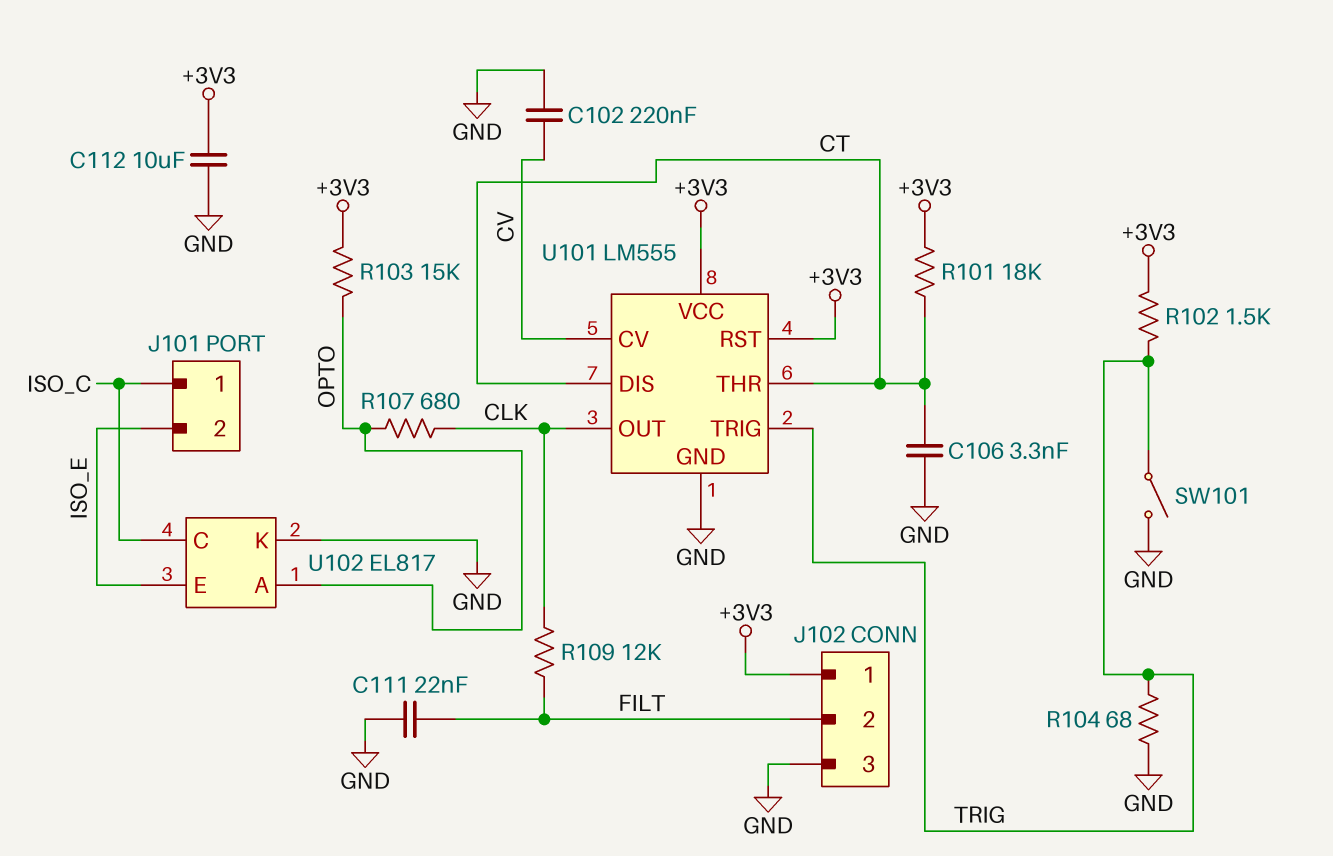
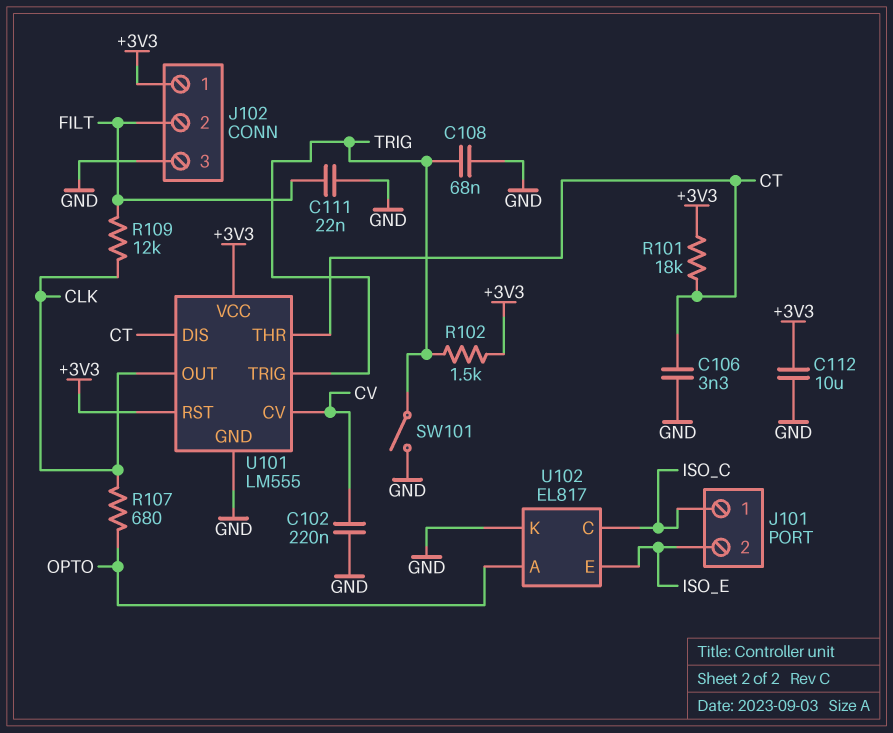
C108: none -> 68nF (GND, TRIG)
R103: 15k (+3V3, OPTO) -> none
R104: 68 (GND, TRIG) -> none

